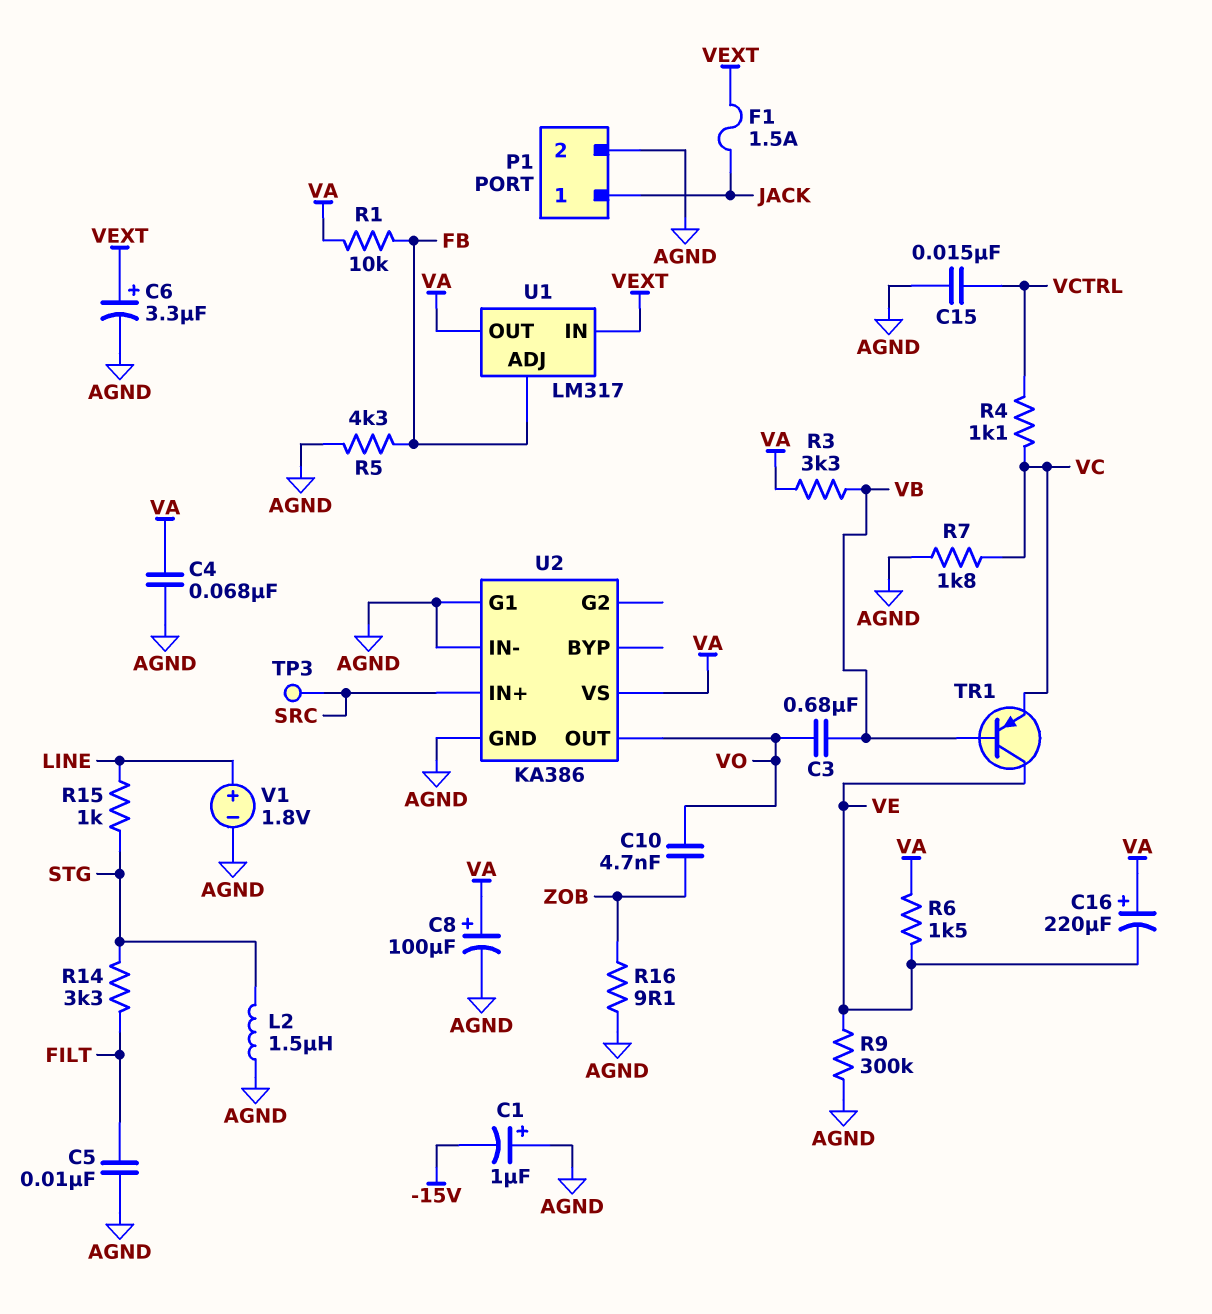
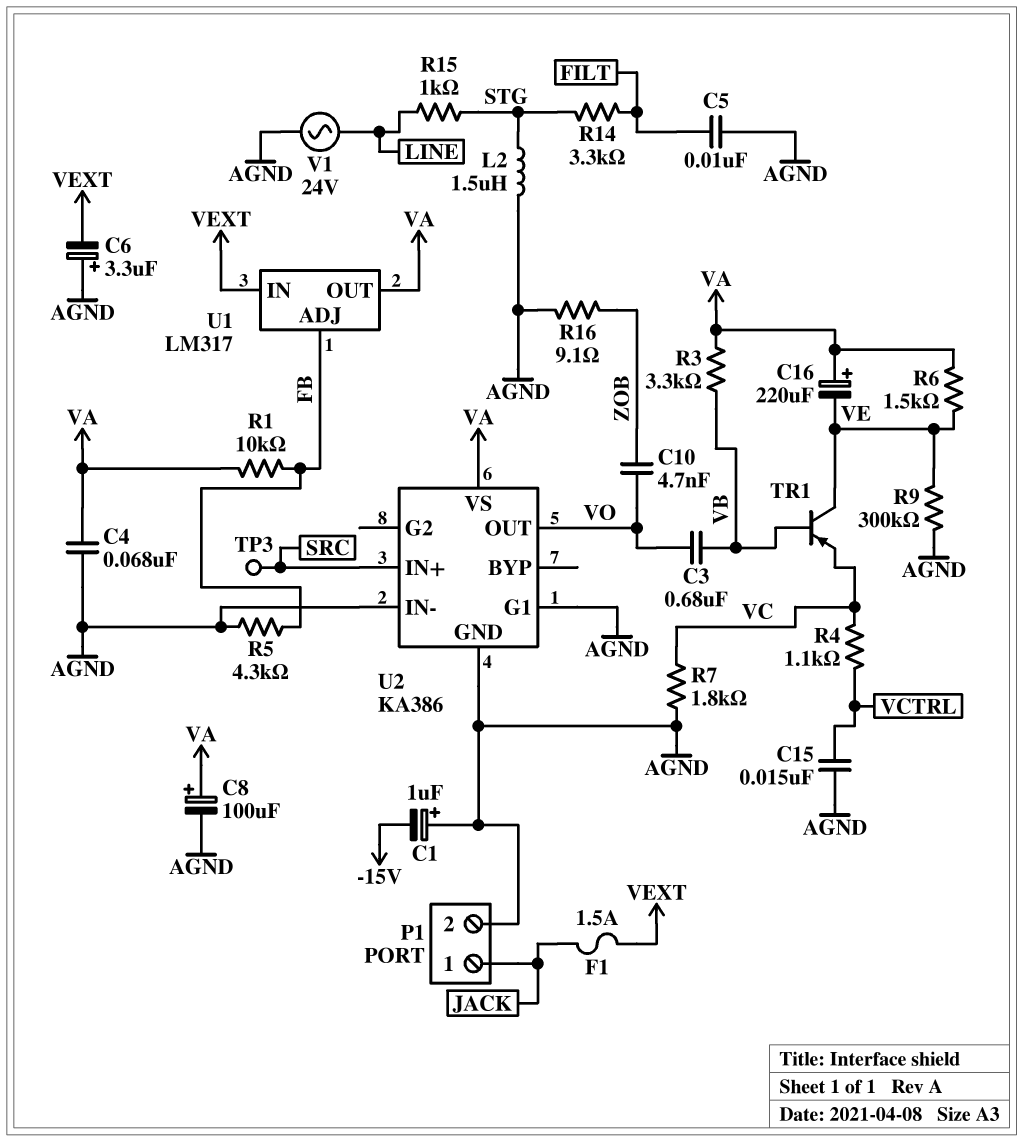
C6: 3.3uF (plus VEXT, minus AGND) -> 3.3uF (plus AGND, minus VEXT)
V1: 1.8V (plus LINE, minus AGND) -> AC 24V (AGND, LINE)

